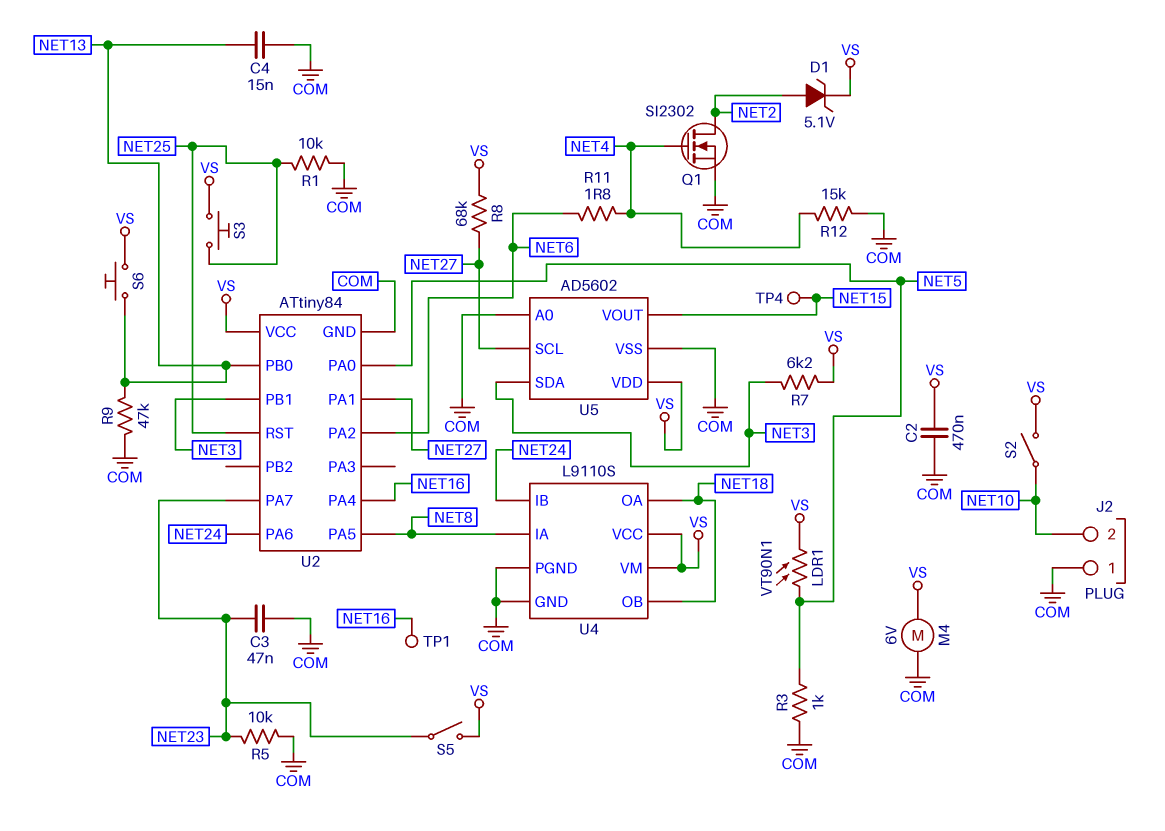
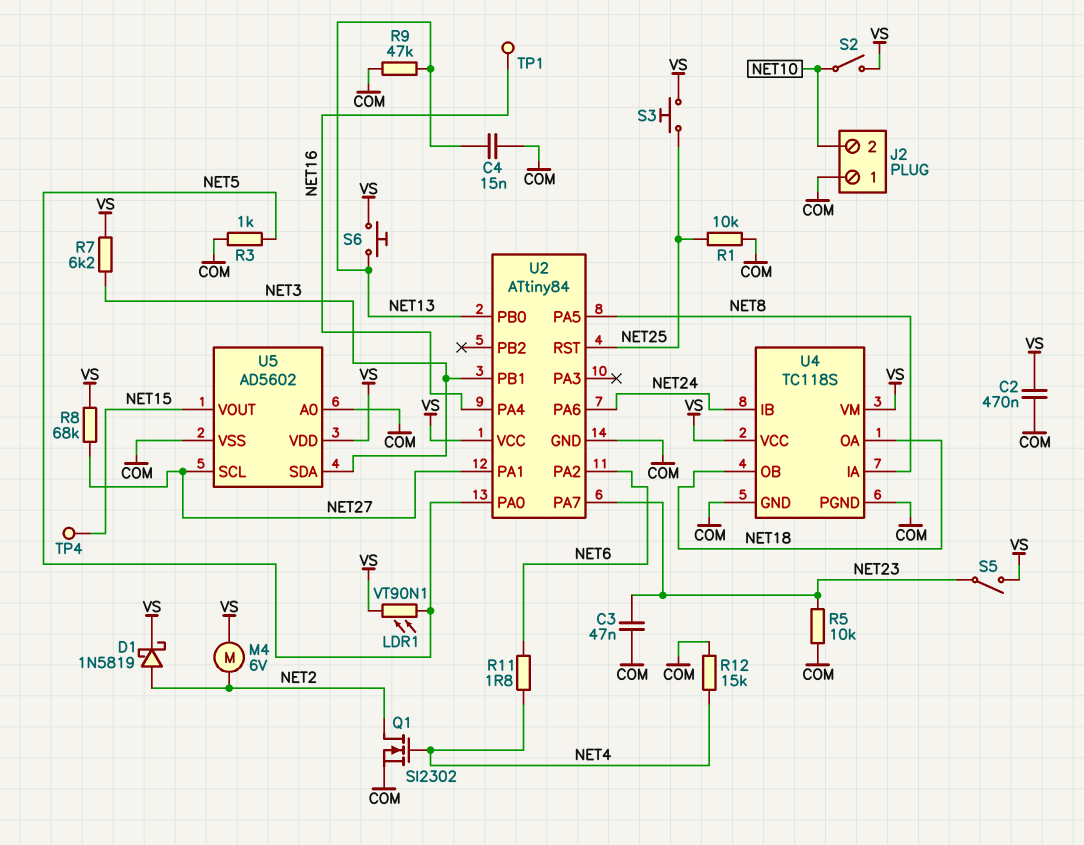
D1: zener 5.1V (A NET2, K VS) -> schottky 1N5819 (A NET2, K VS)
M4: motor 6V (COM, VS) -> motor 6V (NET2, VS)
U4: L9110S -> TC118S

